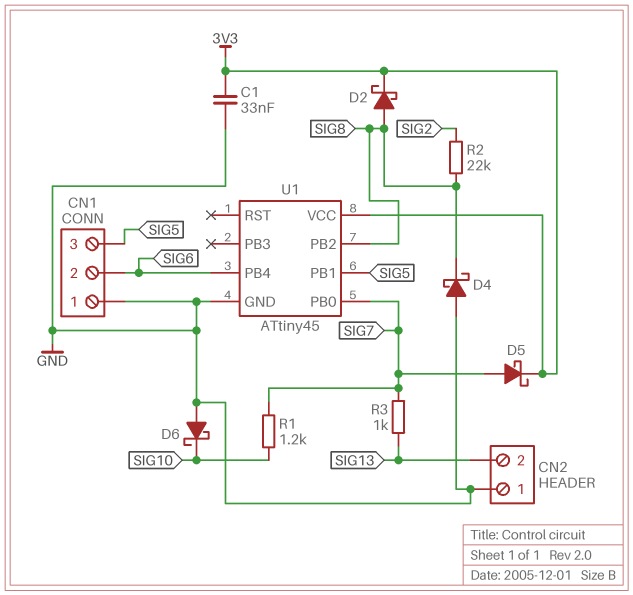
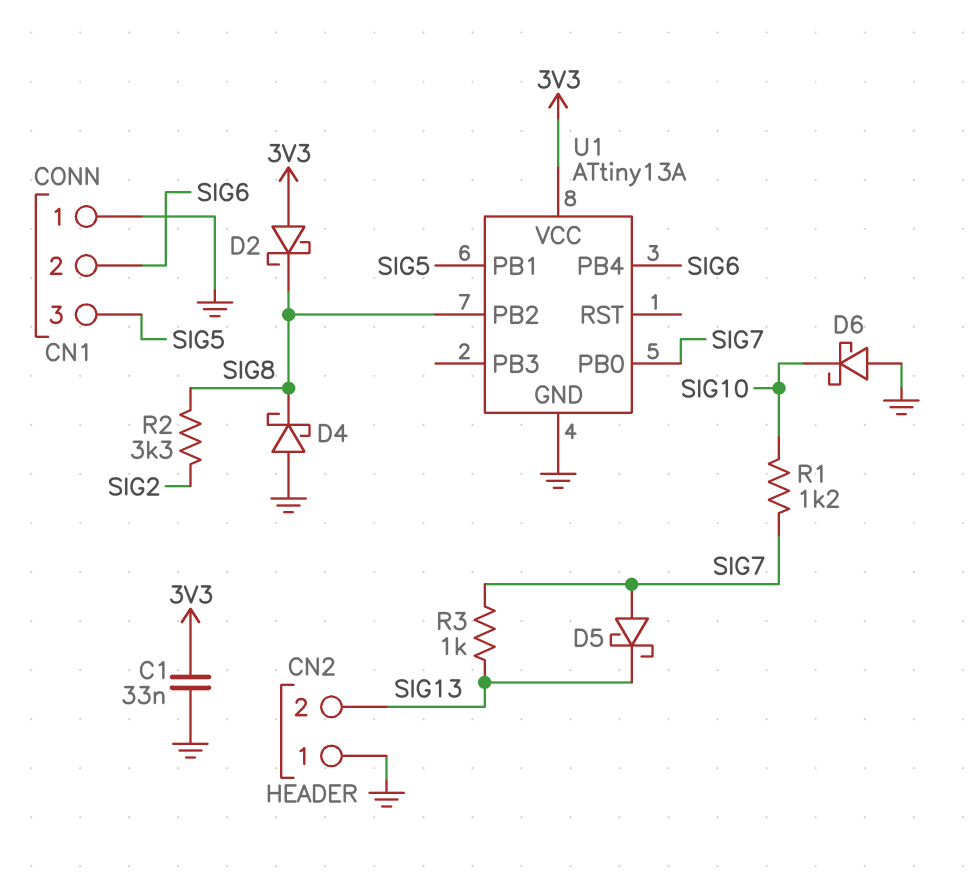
D2: schottky (A SIG8, K 3V3) -> schottky (A 3V3, K SIG8)
D5: schottky (A SIG7, K 3V3) -> schottky (A SIG7, K SIG13)
R2: 22k (SIG2, SIG8) -> 3.3k (SIG2, SIG8)
U1: ATtiny45 -> ATtiny13A

